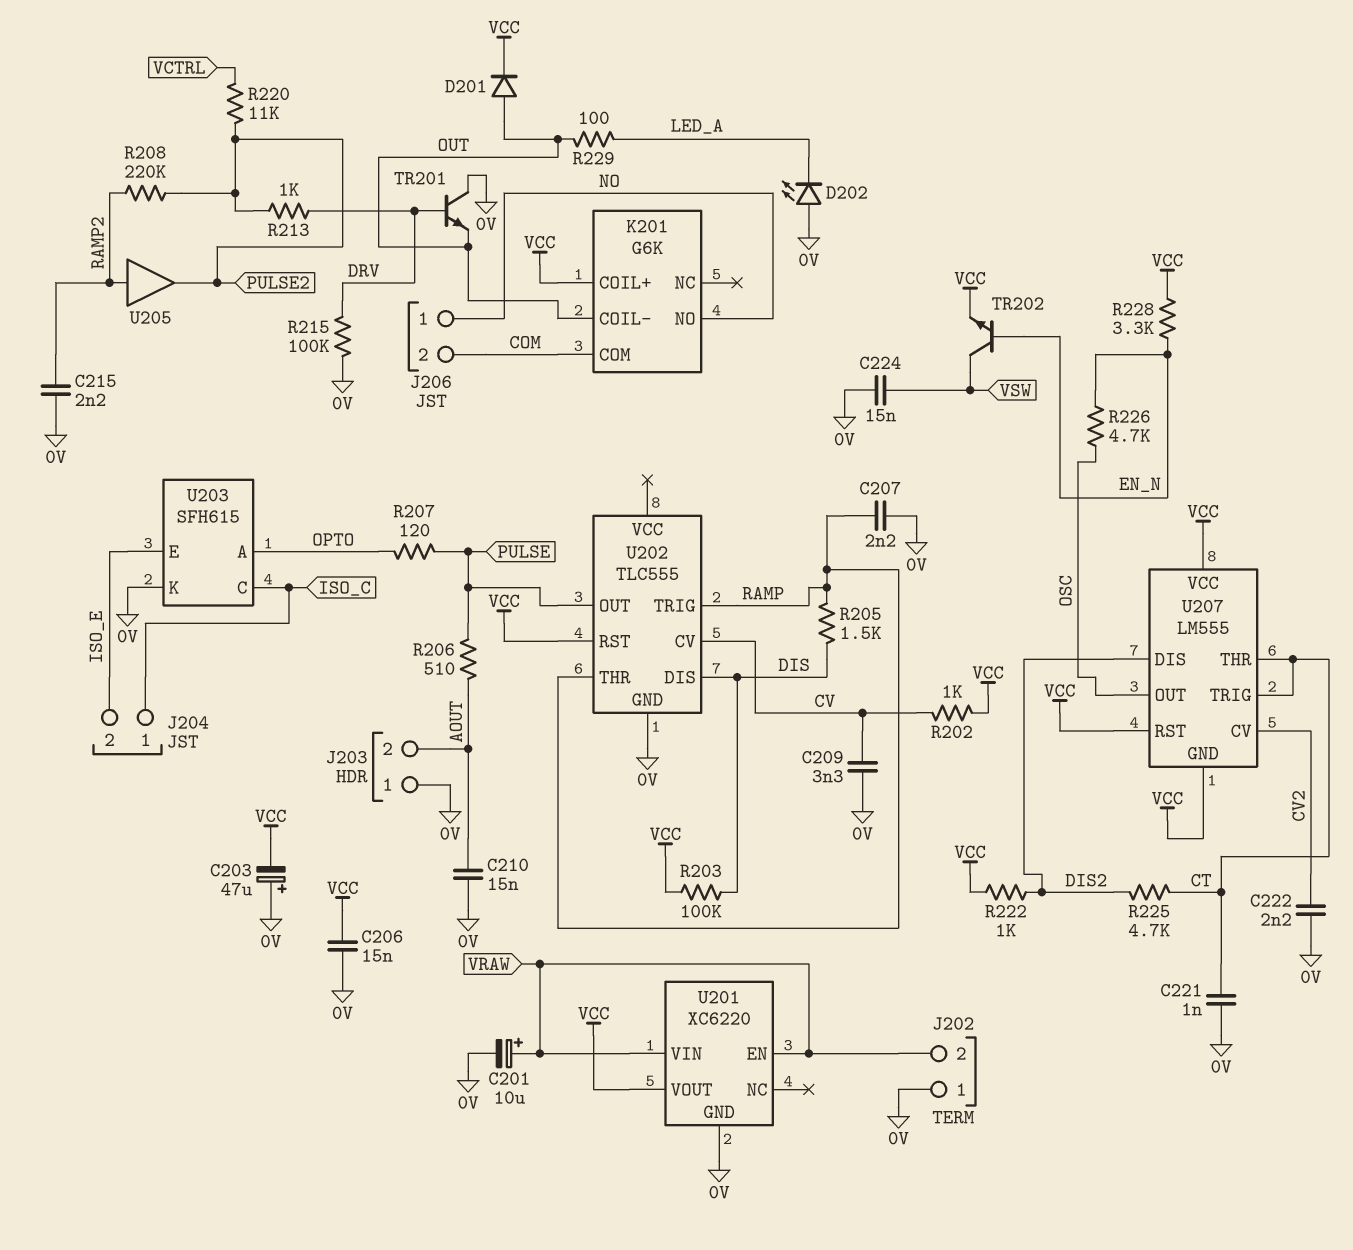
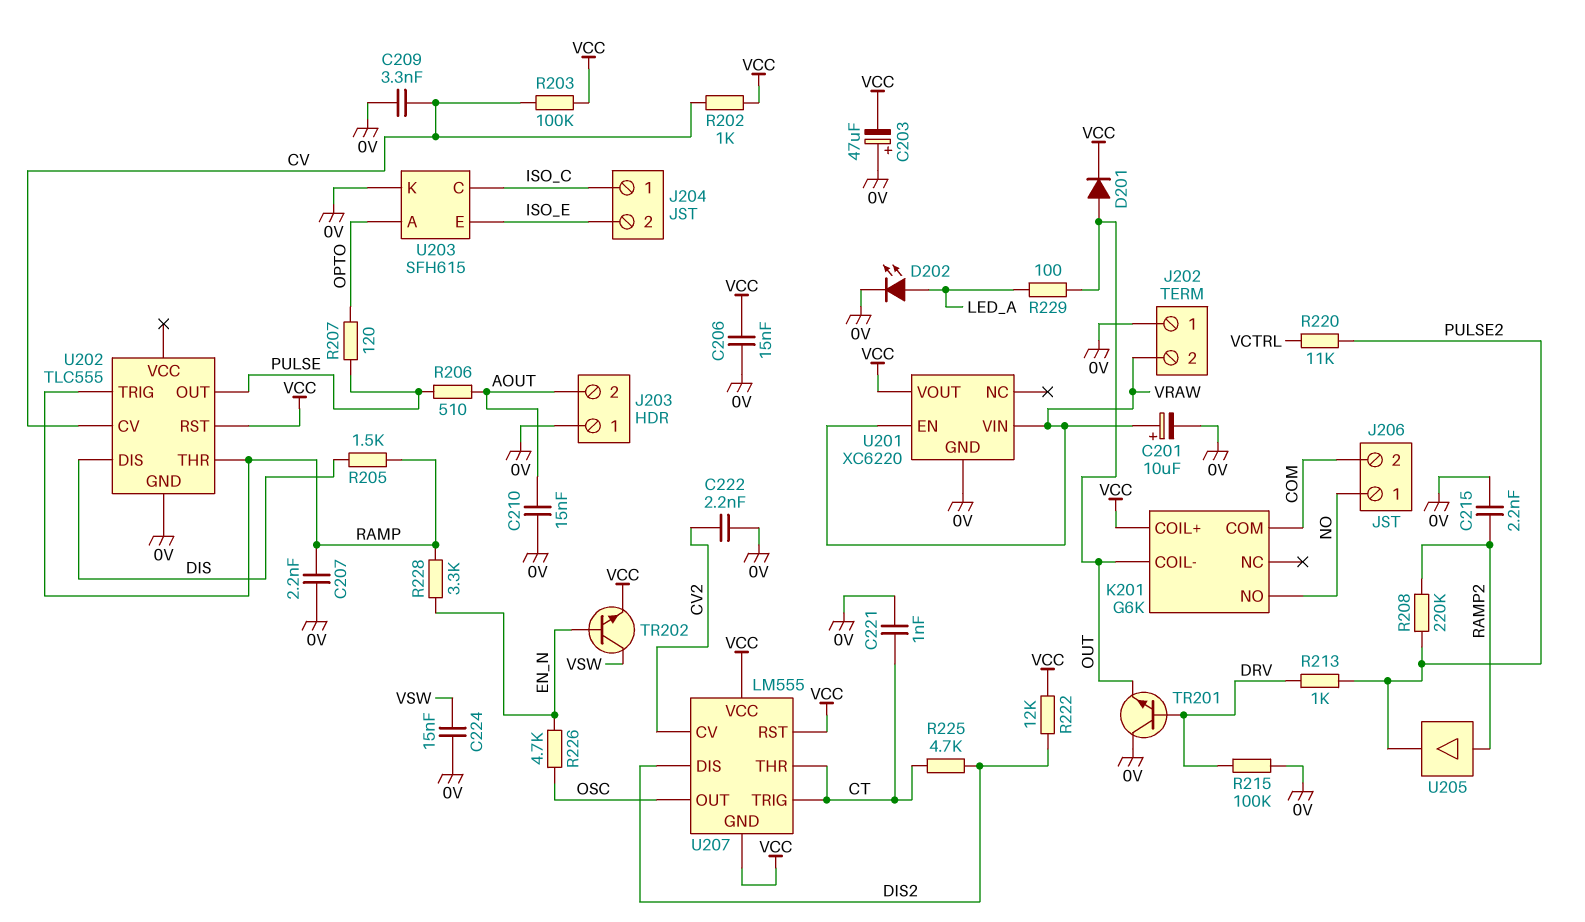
D202: LED (A 0V, K LED_A) -> LED (A LED_A, K 0V)
R203: 100k (DIS, VCC) -> 100k (CV, VCC)
R222: 1k (DIS2, VCC) -> 12k (DIS2, VCC)
R228: 3.3k (EN_N, VCC) -> 3.3k (EN_N, RAMP)

